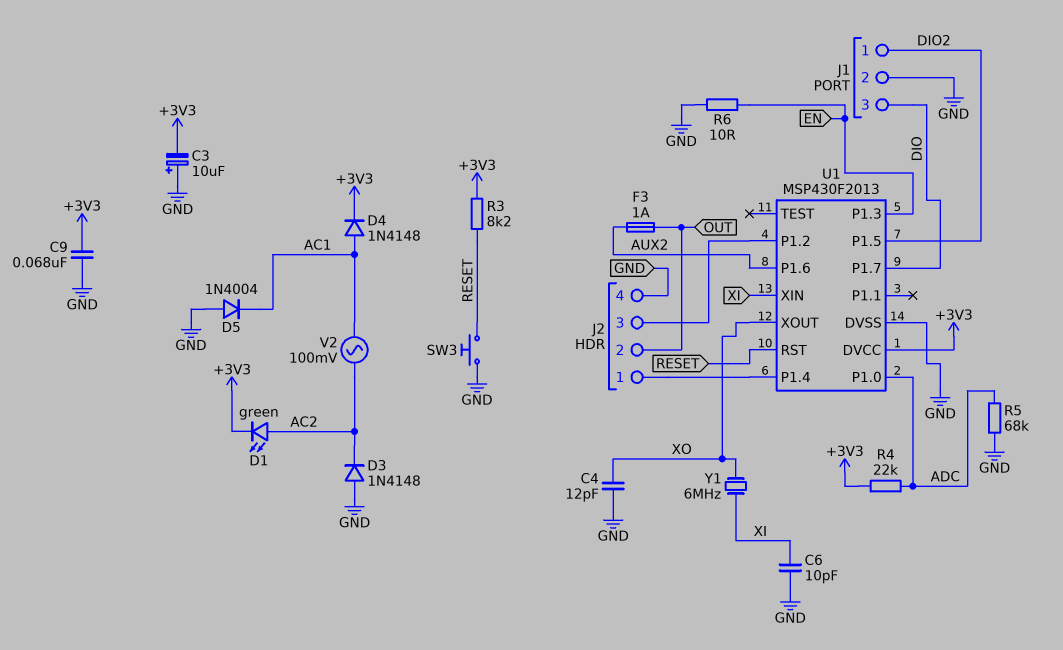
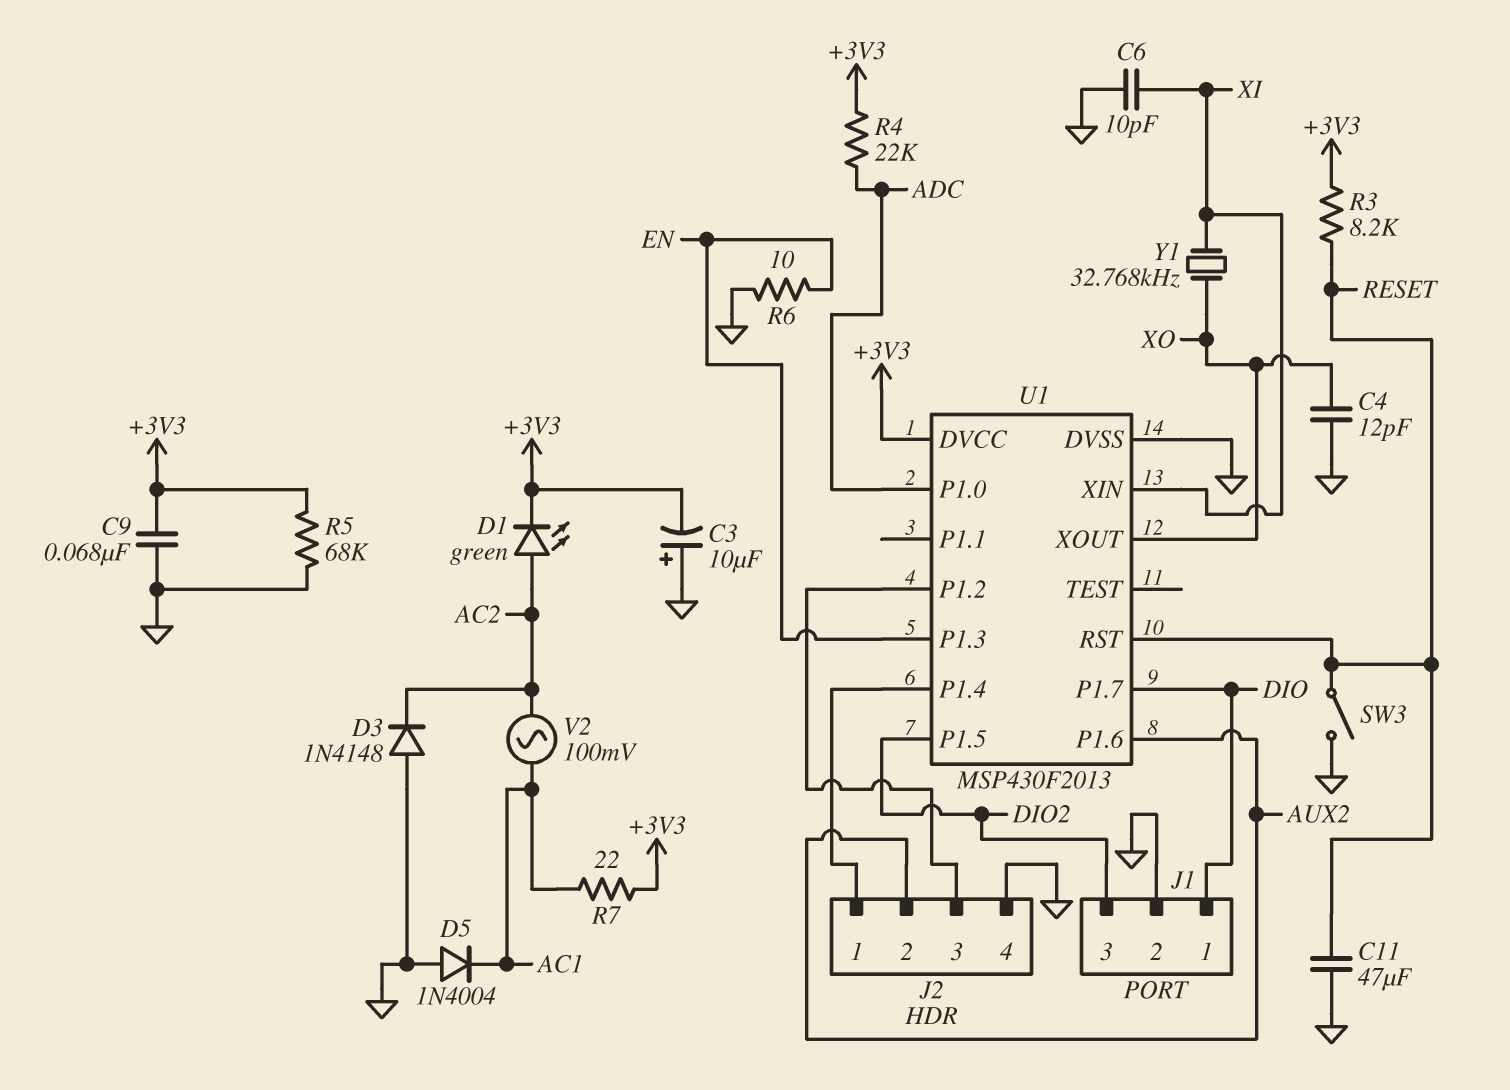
C11: none -> 47uF (GND, RESET)
D4: diode 1N4148 (A AC1, K +3V3) -> none
F3: 1A (AUX2, OUT) -> none
J1 pin 1: DIO2 -> DIO
J1 pin 3: DIO -> DIO2
J2 pin 2: OUT -> AUX2
R5: 68k (ADC, GND) -> 68k (+3V3, GND)
R7: none -> 22 (+3V3, AC1)
SW3: button (GND, RESET) -> switch (GND, RESET)
Y1: 6MHz (XI, XO) -> 32.768kHz (XI, XO)

